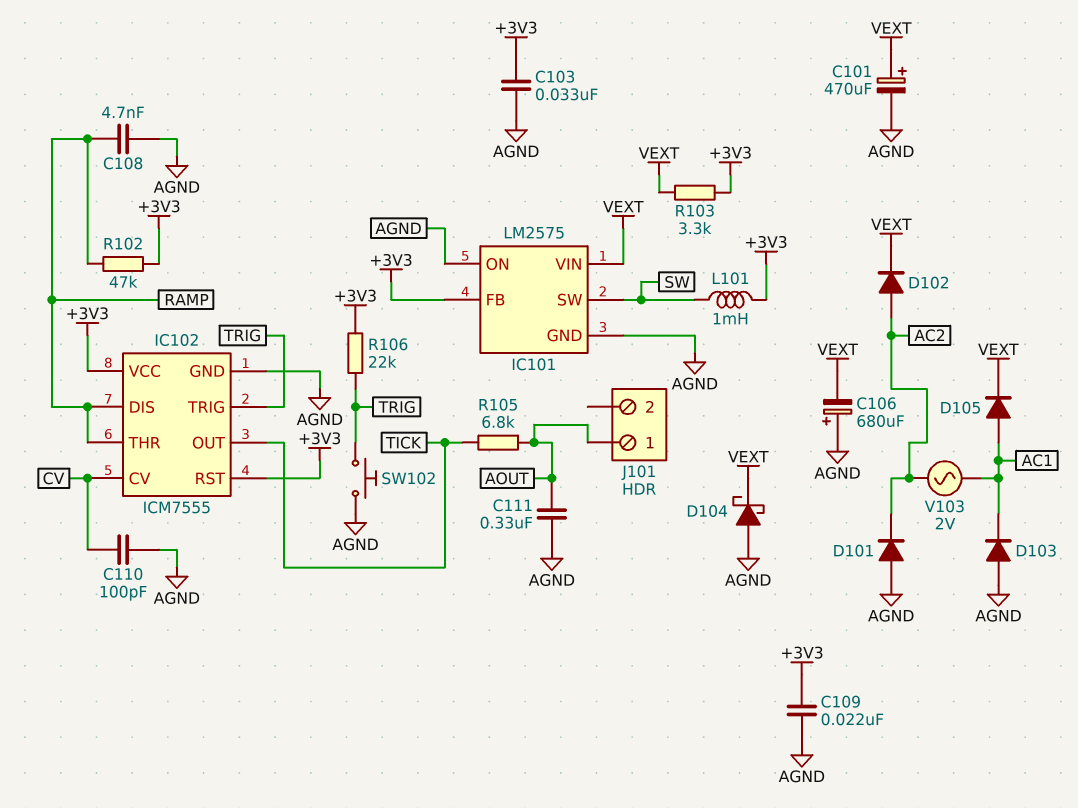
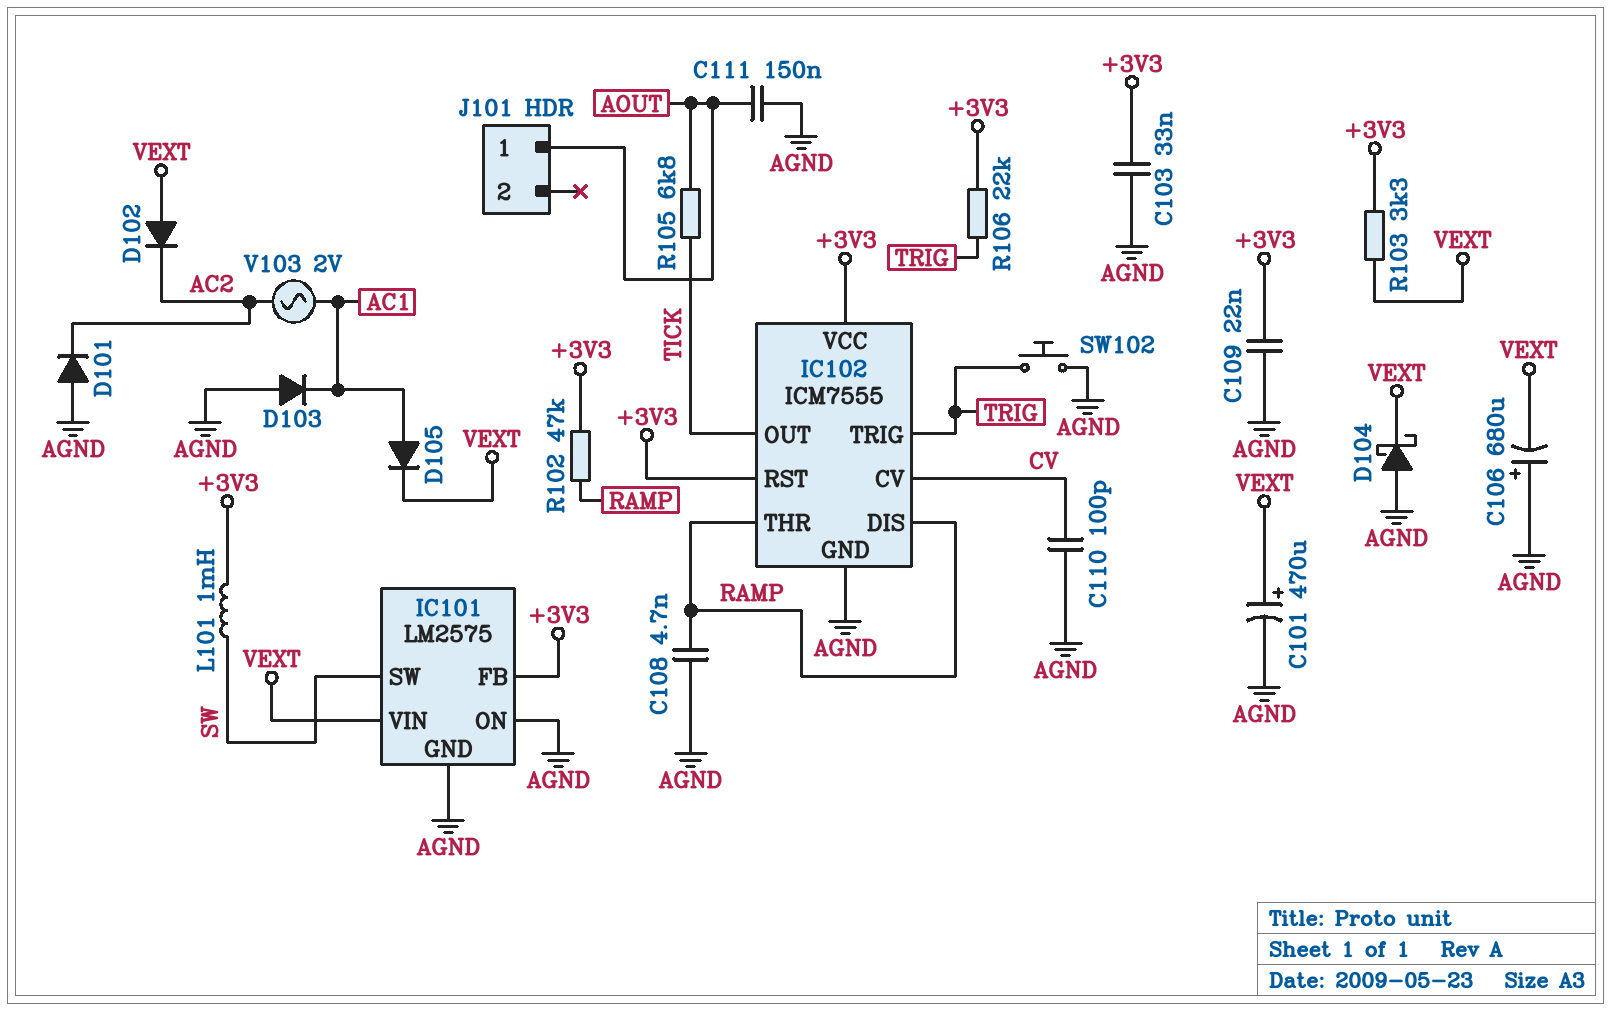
C111: 330nF (AGND, AOUT) -> 150nF (AGND, AOUT)
D102: diode (A AC2, K VEXT) -> diode (A VEXT, K AC2)

